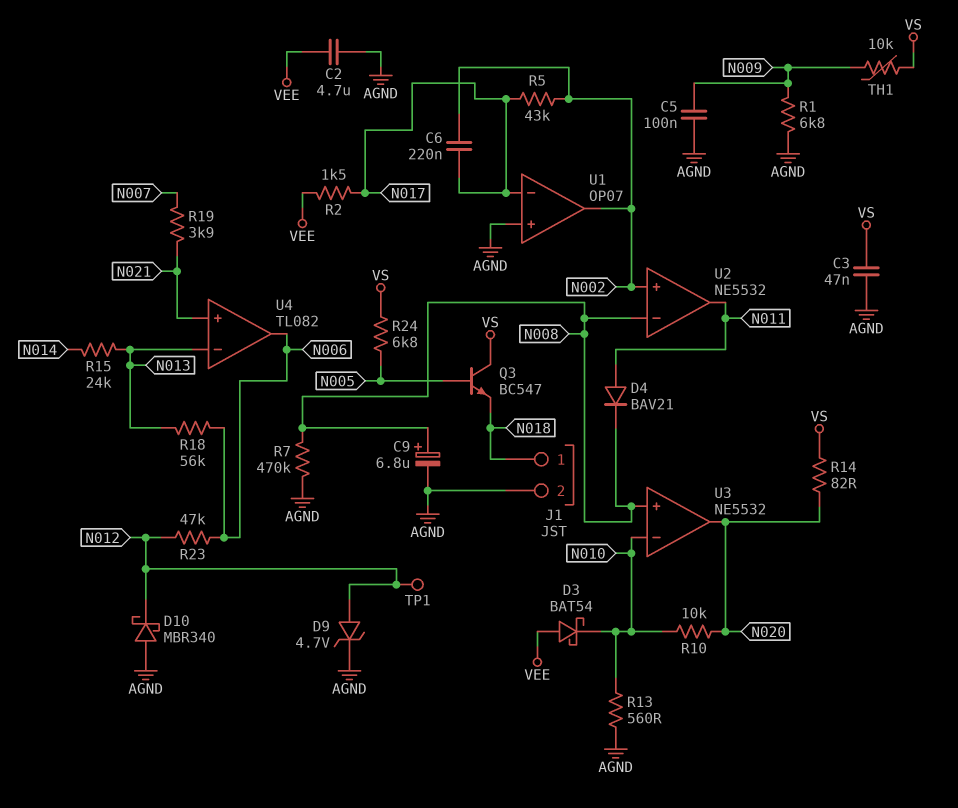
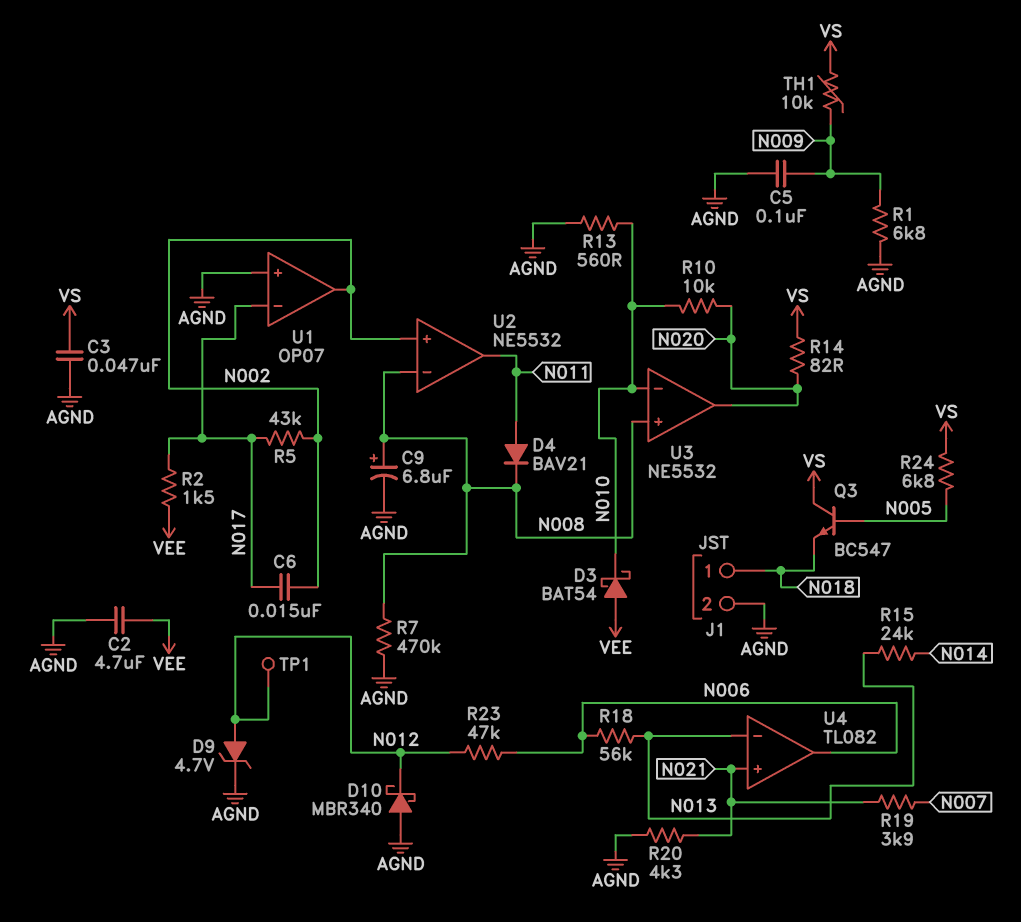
C6: 220nF (N002, N017) -> 15nF (N002, N017)
R20: none -> 4.3k (AGND, N021)

